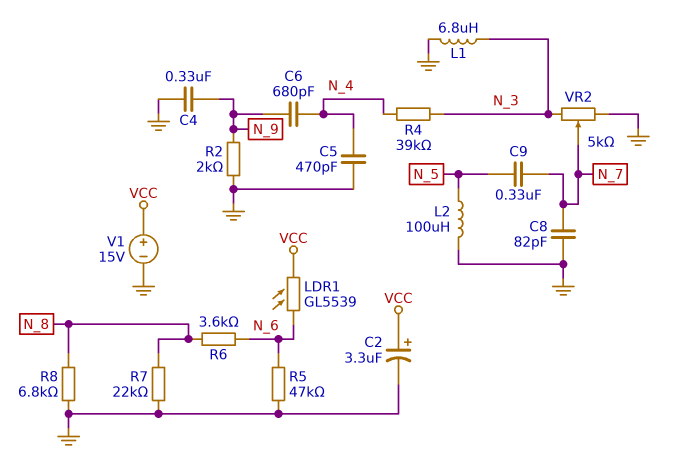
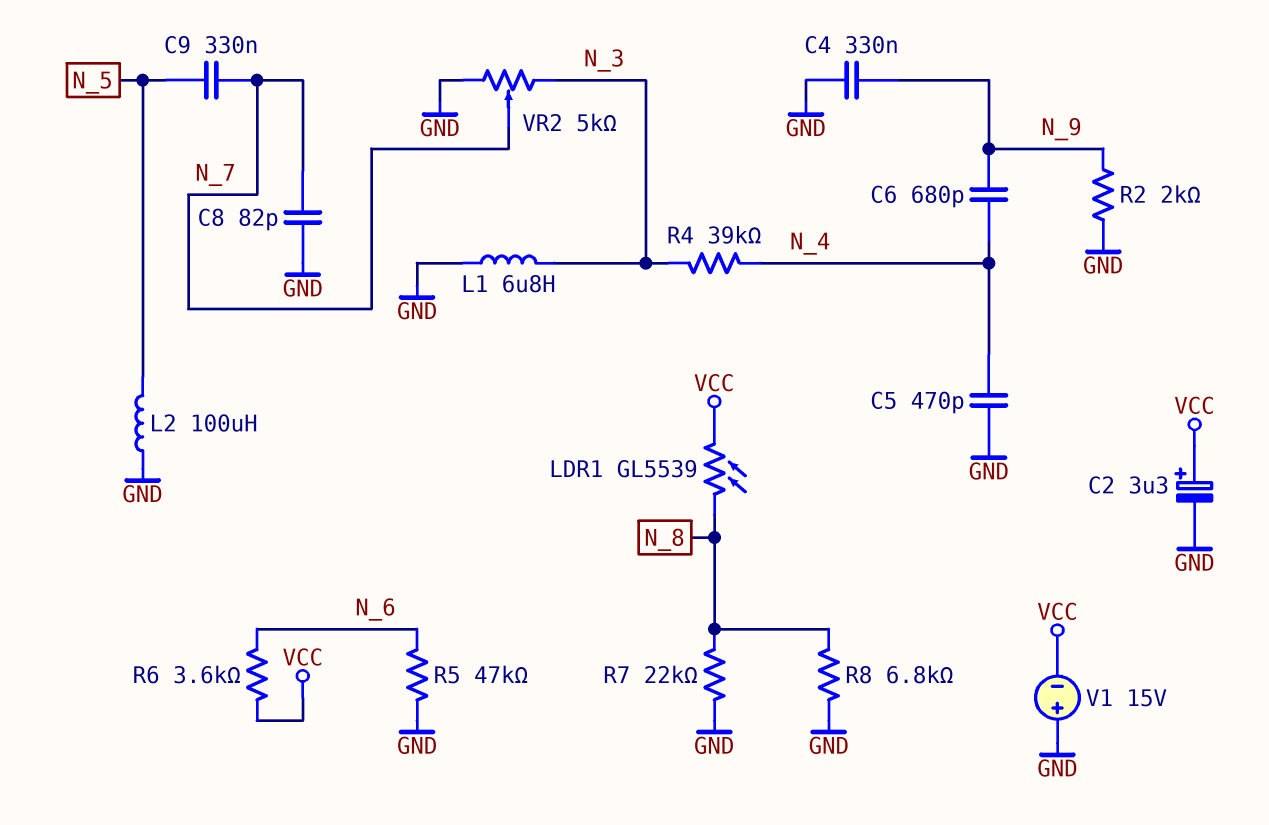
LDR1: GL5539 (N_6, VCC) -> GL5539 (N_8, VCC)
R6: 3.6k (N_6, N_8) -> 3.6k (N_6, VCC)
V1: 15V (plus VCC, minus GND) -> 15V (plus GND, minus VCC)

